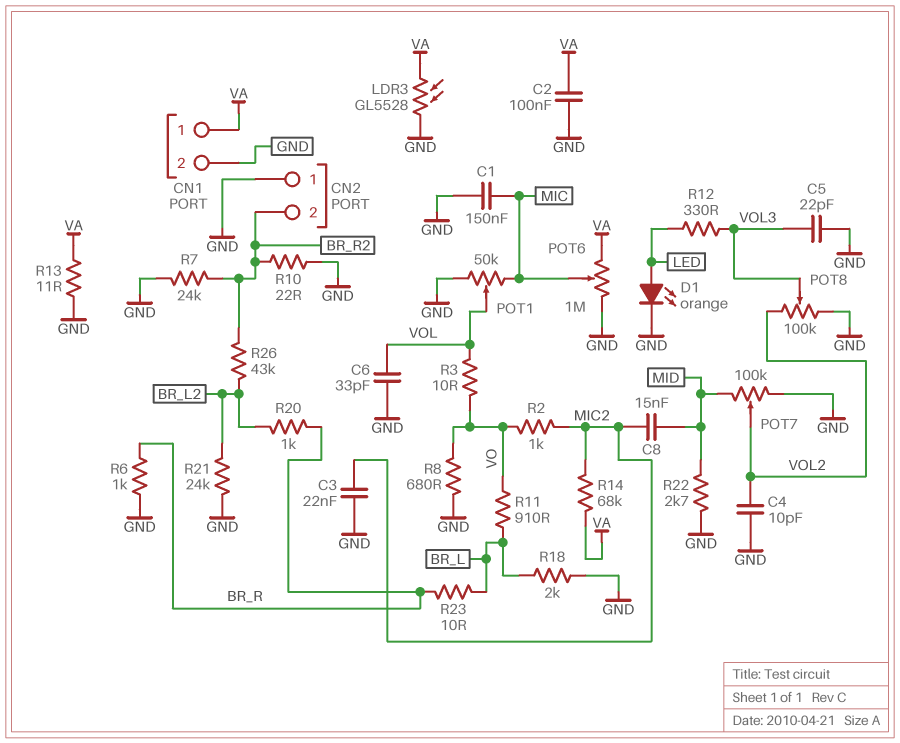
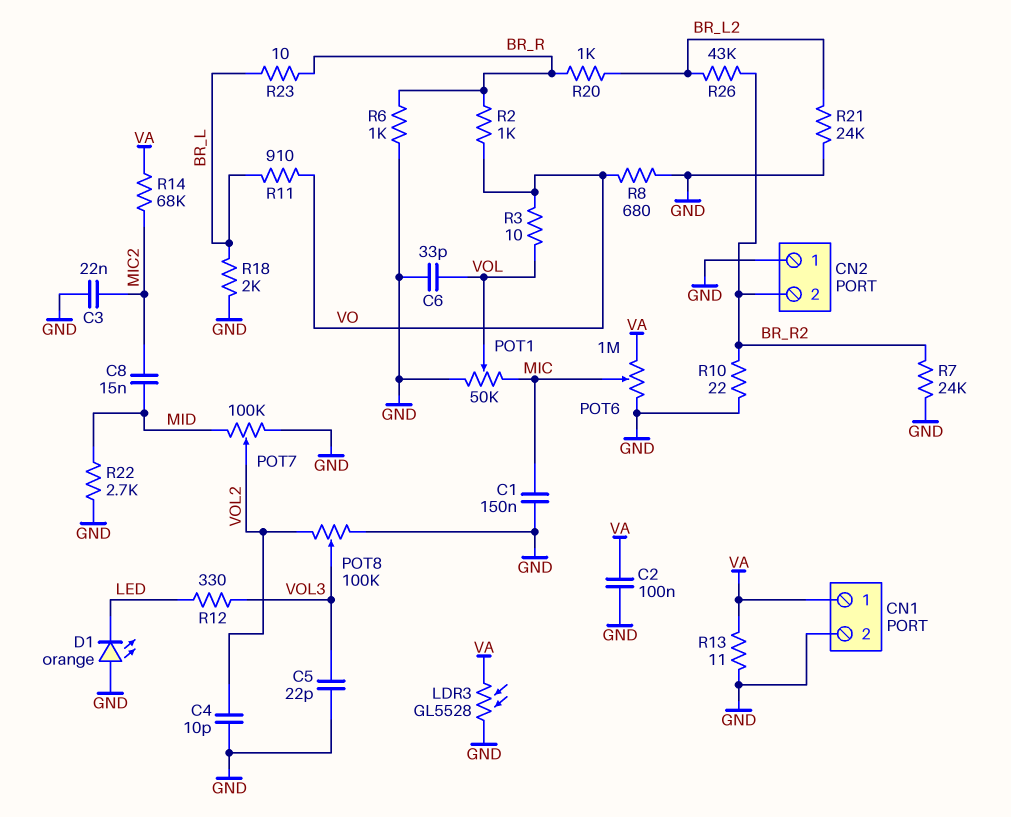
D1: LED orange (A LED, K GND) -> LED orange (A GND, K LED)
R2: 1k (MIC2, VO) -> 1k (BR_R, VO)

